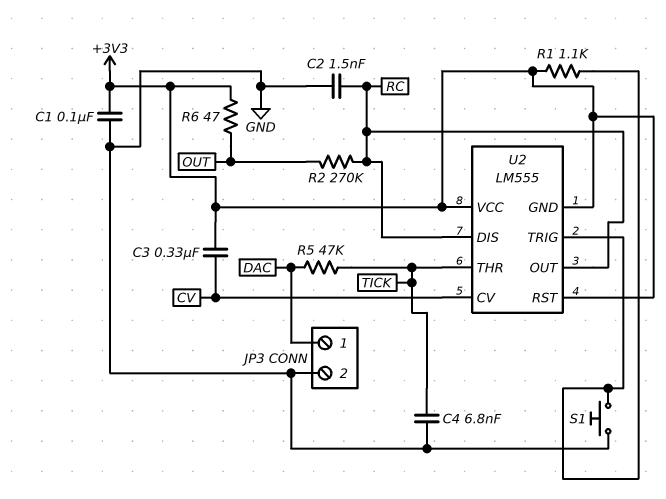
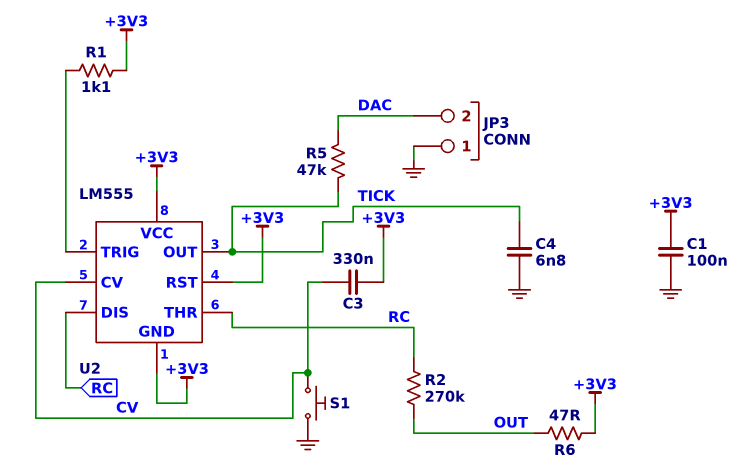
C2: 1.5nF (GND, RC) -> none
JP3 pin 1: DAC -> GND
JP3 pin 2: GND -> DAC
S1: button (GND, U2/TRIG) -> button (CV, GND)
U2 pin OUT: RC -> TICK
U2 pin THR: TICK -> RC

